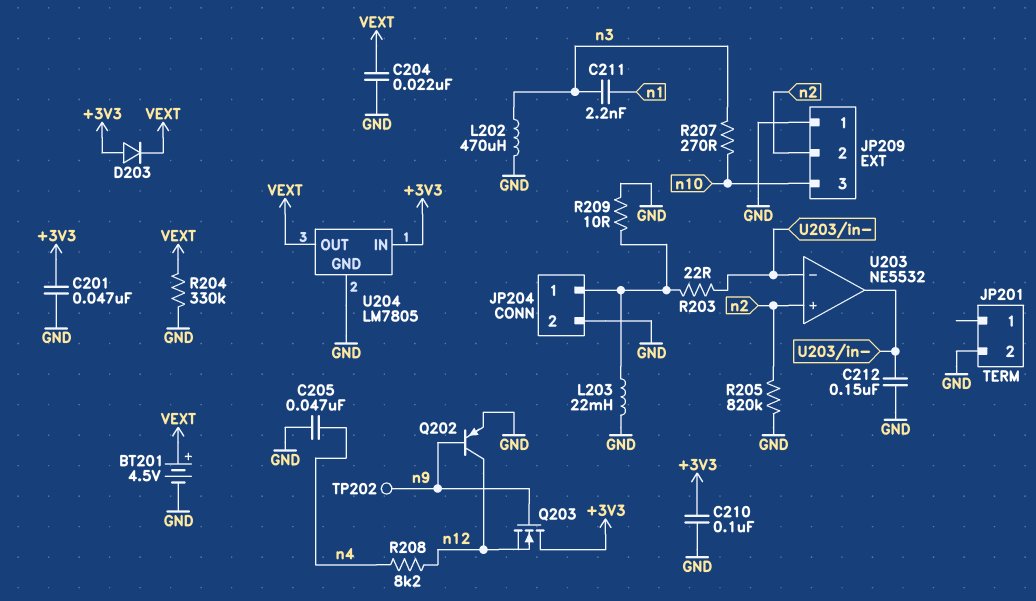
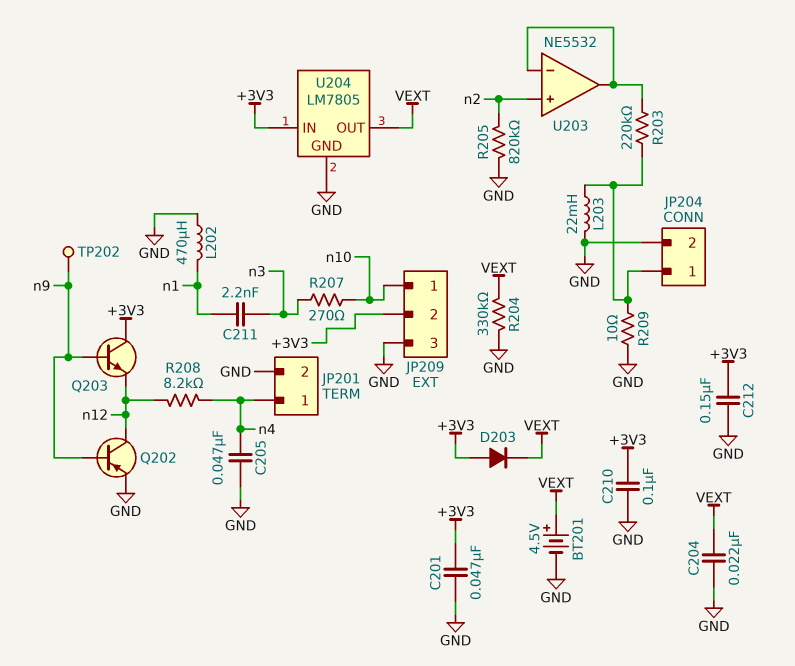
C212: 150nF (GND, U203/in-) -> 150nF (+3V3, GND)
JP201 pin 1: none -> n4
JP209 pin 1: GND -> n10
JP209 pin 2: n2 -> +3V3
JP209 pin 3: n10 -> GND
L202: 470uH (GND, n3) -> 470uH (GND, n1)
Q203: NMOS (G n9, D +3V3, S n12) -> NPN (B n9, C +3V3, E n12)
R203: 22 (JP204/1, U203/in-) -> 220k (JP204/1, U203/in-)

